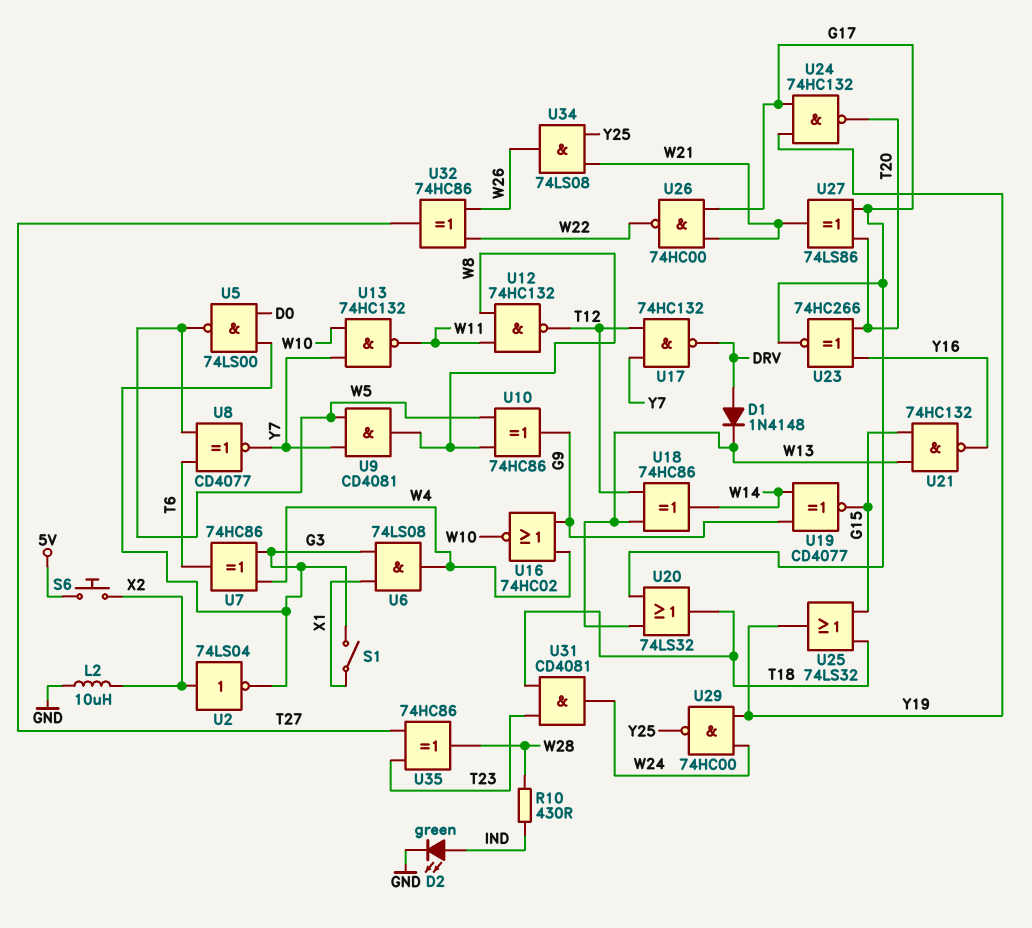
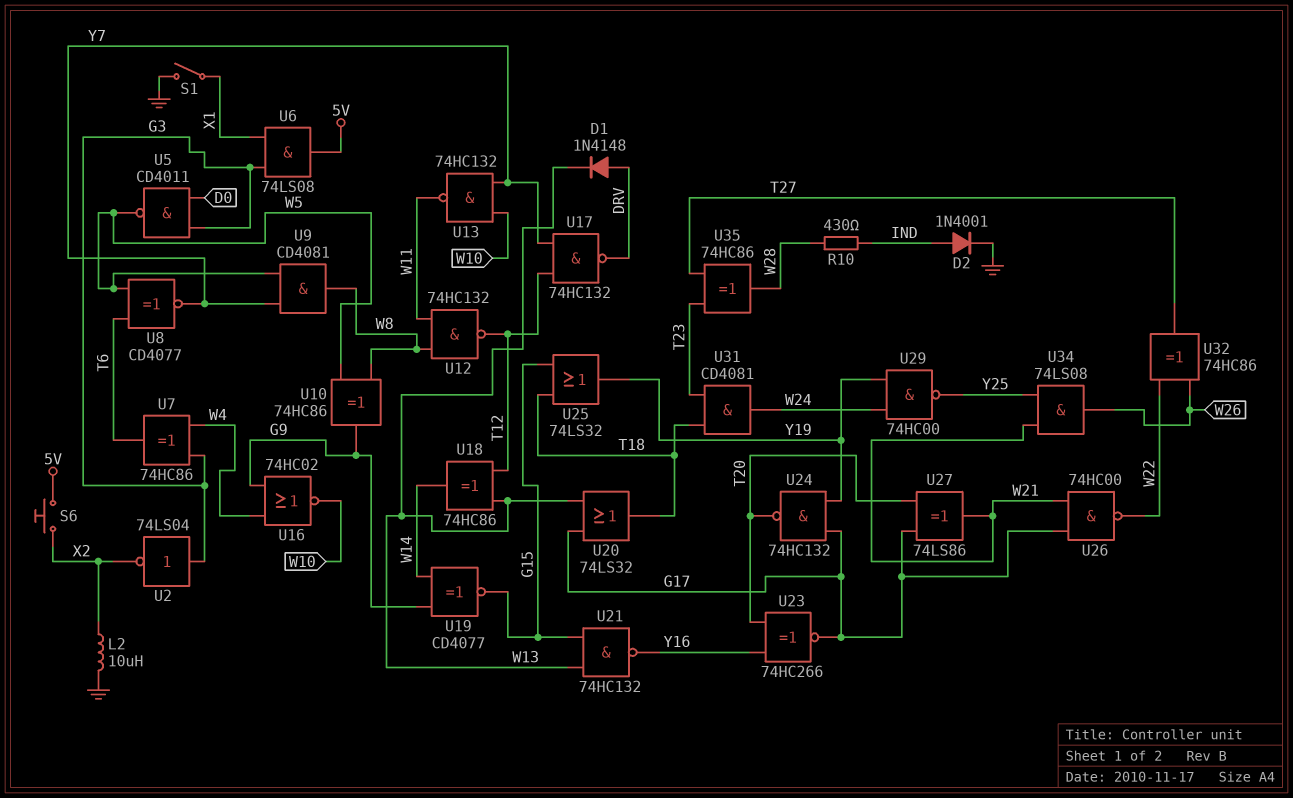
D2: LED green (A IND, K GND) -> diode 1N4001 (A IND, K GND)
S1: switch (G3, X1) -> switch (GND, X1)
U2: NOT 74LS04 (in X2, out G3) -> NOT 74LS04 (in G3, out X2)
U5: NAND 74LS00 (in D0, in G3, out W5) -> NAND CD4011 (in D0, in G3, out W5)
U6: AND 74LS08 (in G3, in X1, out W4) -> AND 74LS08 (in G3, in X1, out 5V)

